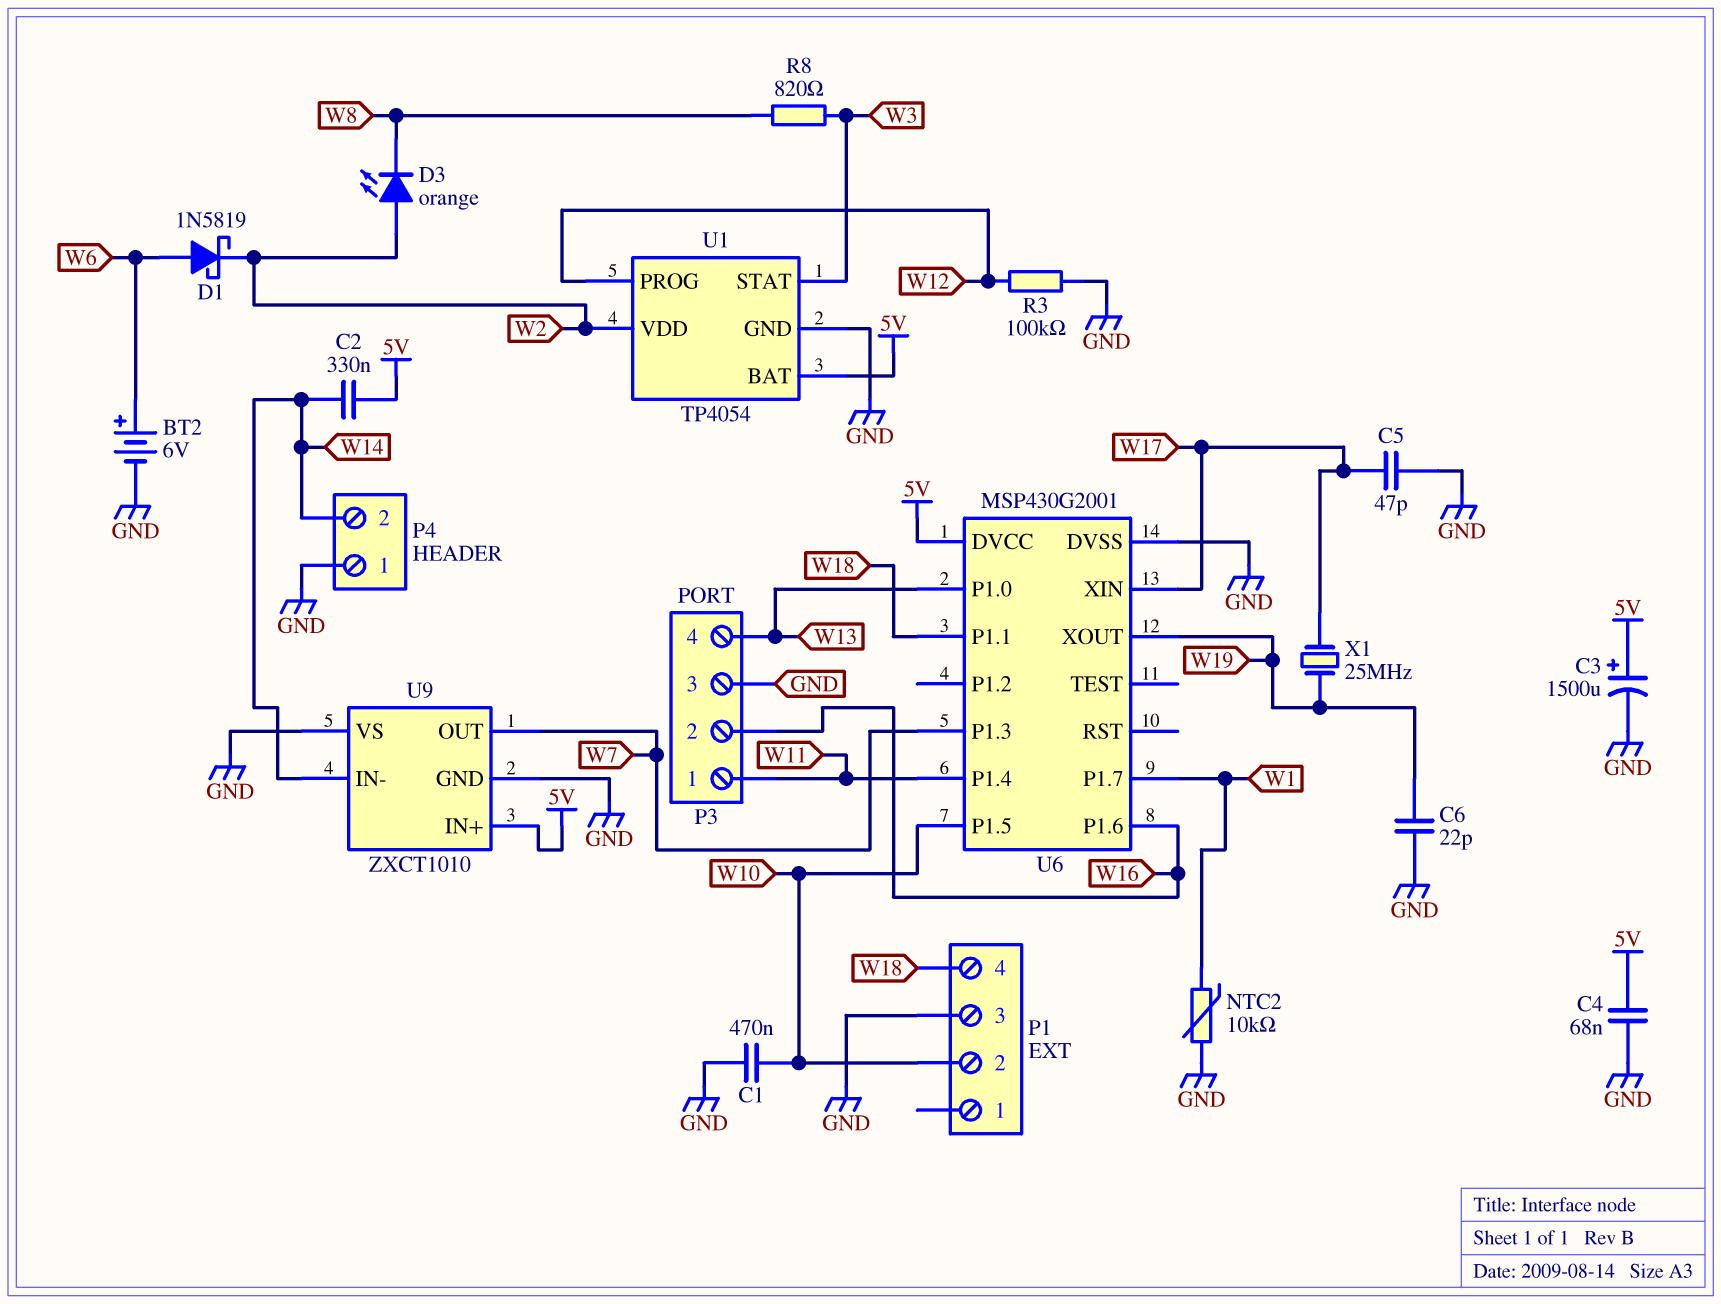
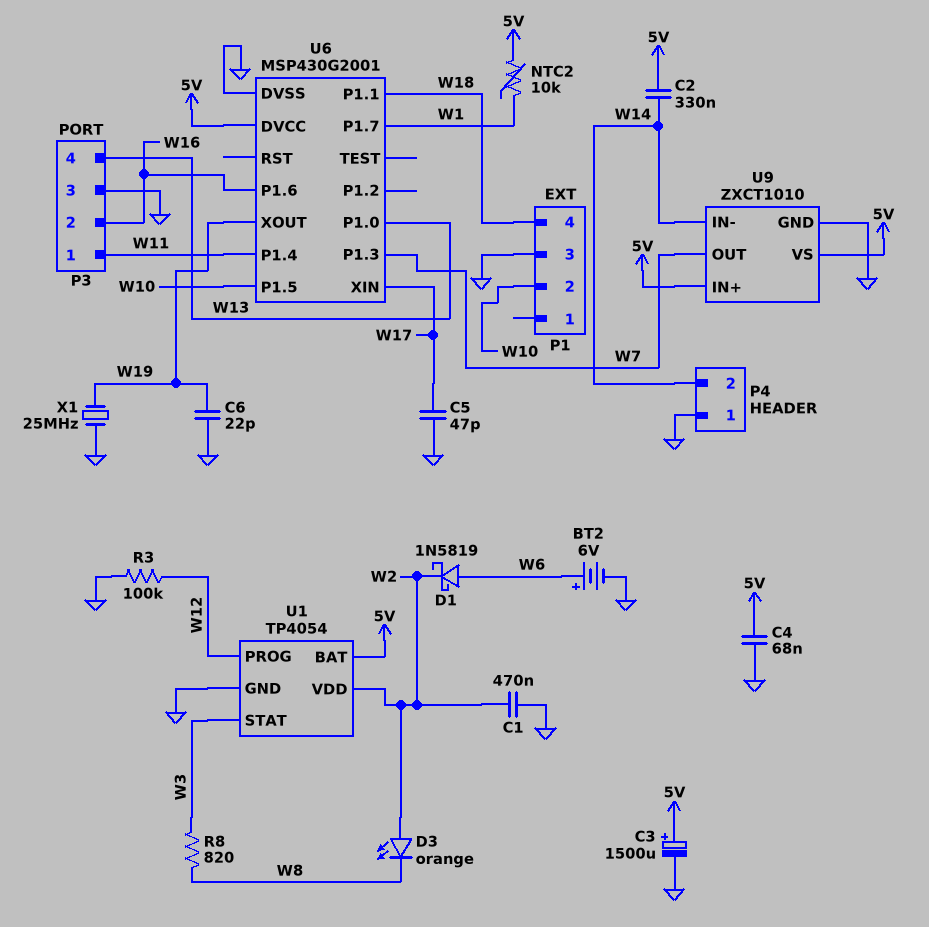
C1: 470nF (GND, W10) -> 470nF (GND, W2)
NTC2: 10k (GND, W1) -> 10k (5V, W1)
U9 pin VS: GND -> 5V
X1: 25MHz (W17, W19) -> 25MHz (GND, W19)

